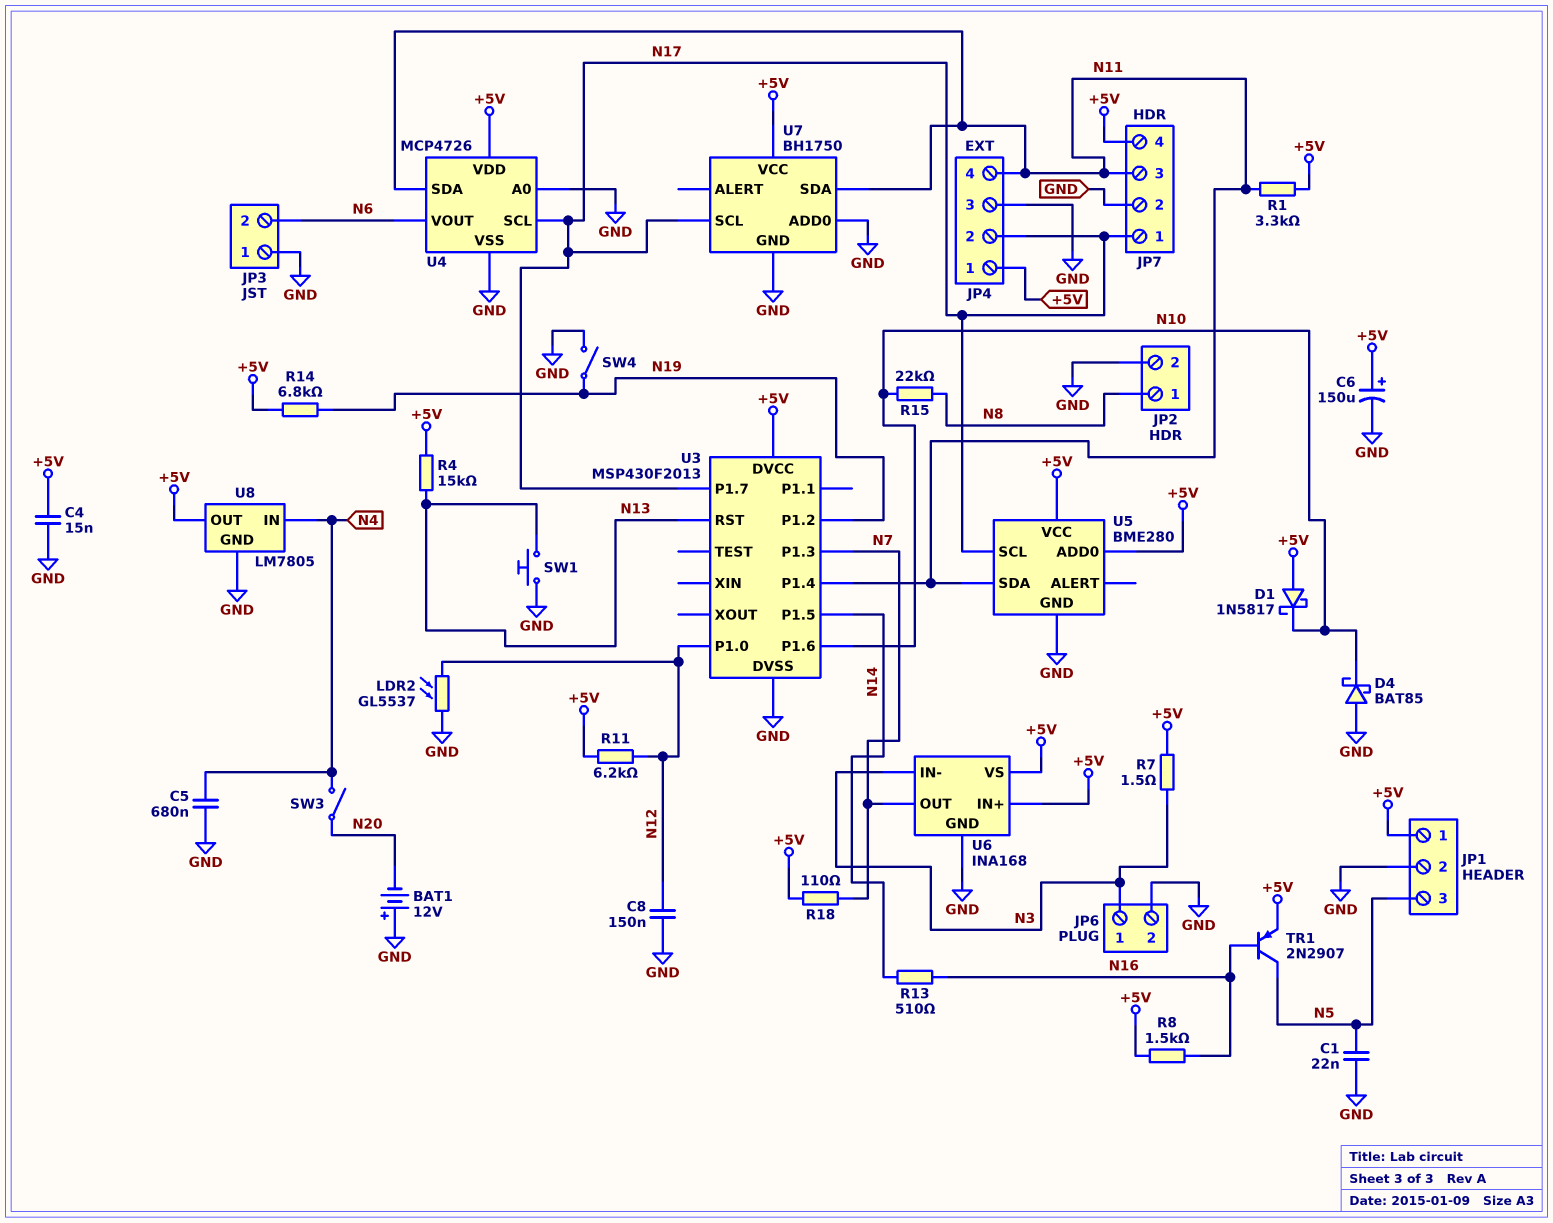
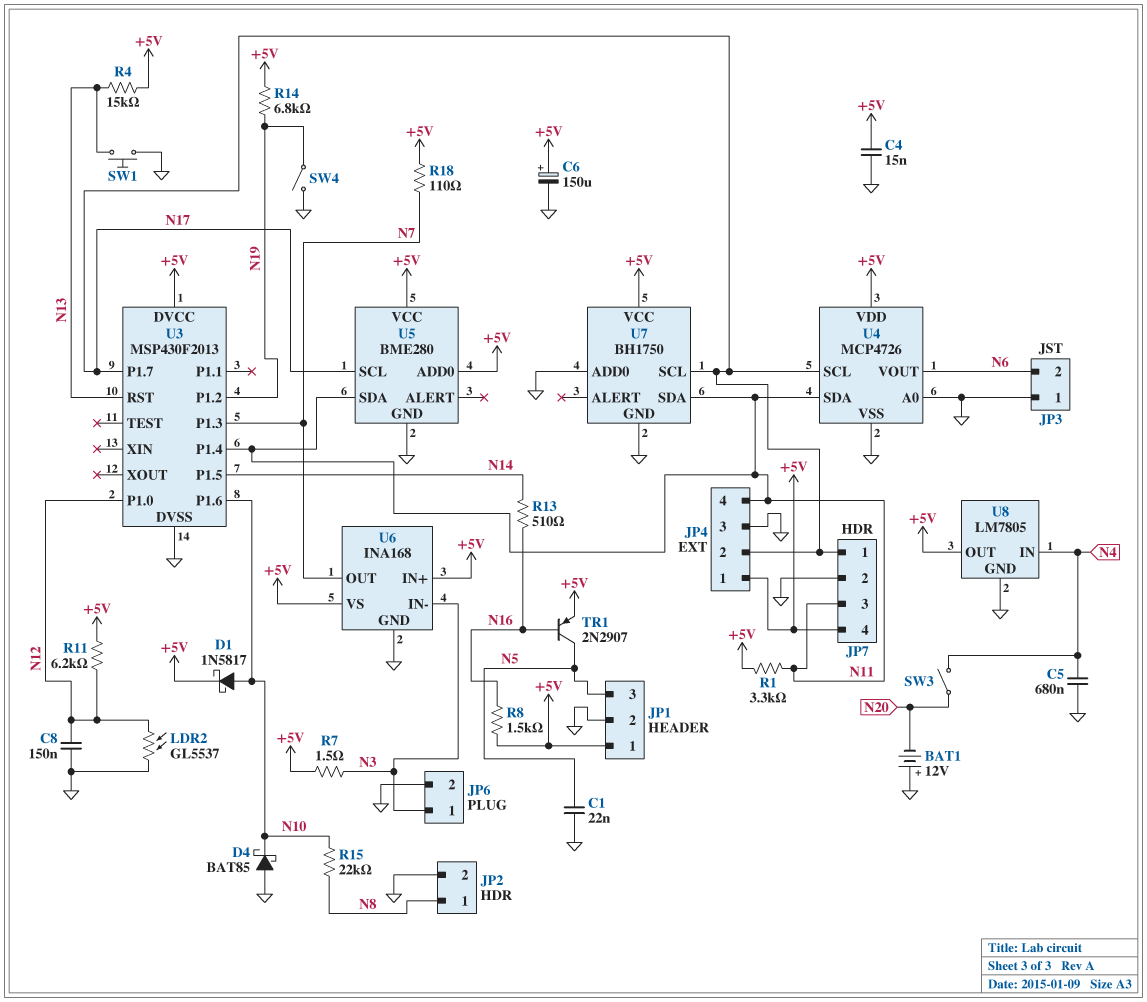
D1: schottky 1N5817 (A +5V, K N10) -> schottky 1N5817 (A N10, K +5V)

